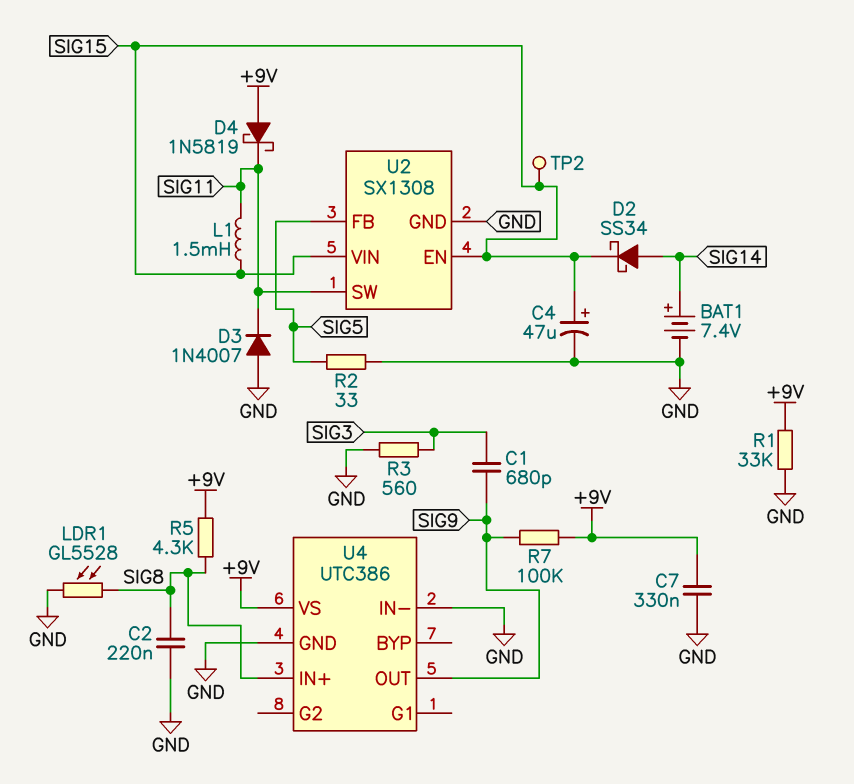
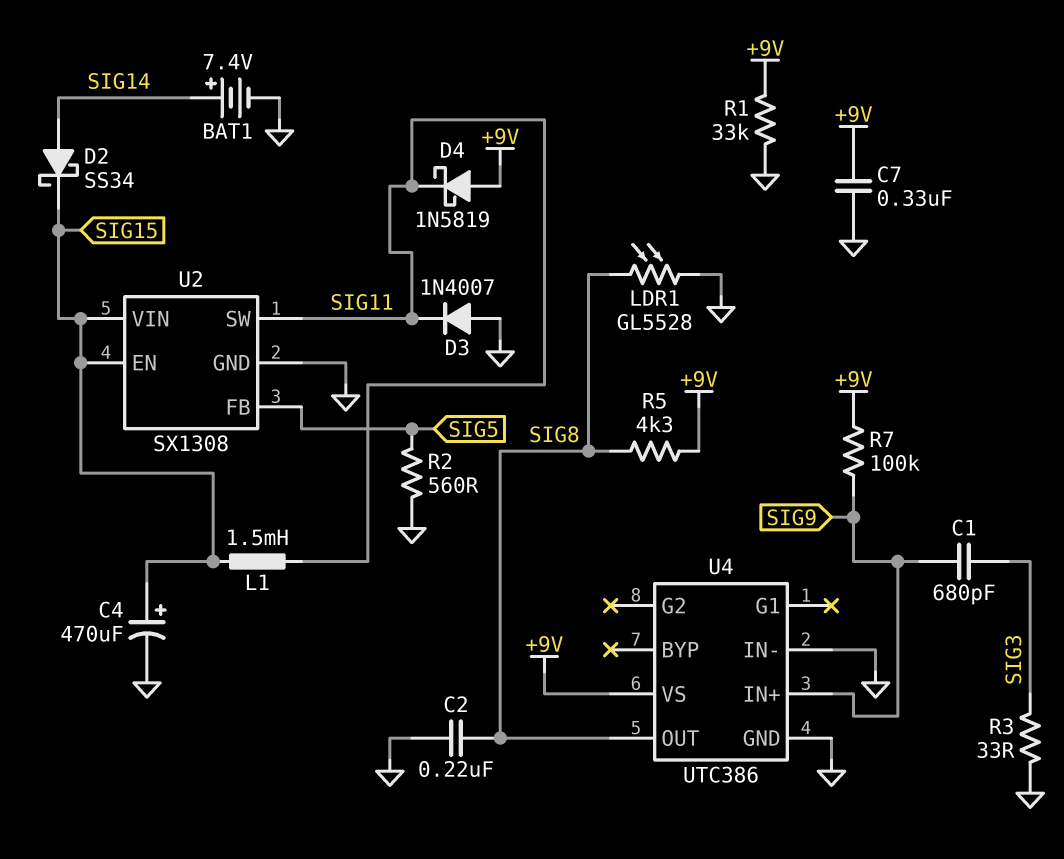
C4: 47uF (plus SIG15, minus GND) -> 470uF (plus SIG15, minus GND)
R2: 33 (GND, SIG5) -> 560 (GND, SIG5)
R3: 560 (GND, SIG3) -> 33 (GND, SIG3)
TP2: test point (SIG15) -> none
U4 pin IN+: SIG8 -> SIG9
U4 pin OUT: SIG9 -> SIG8

